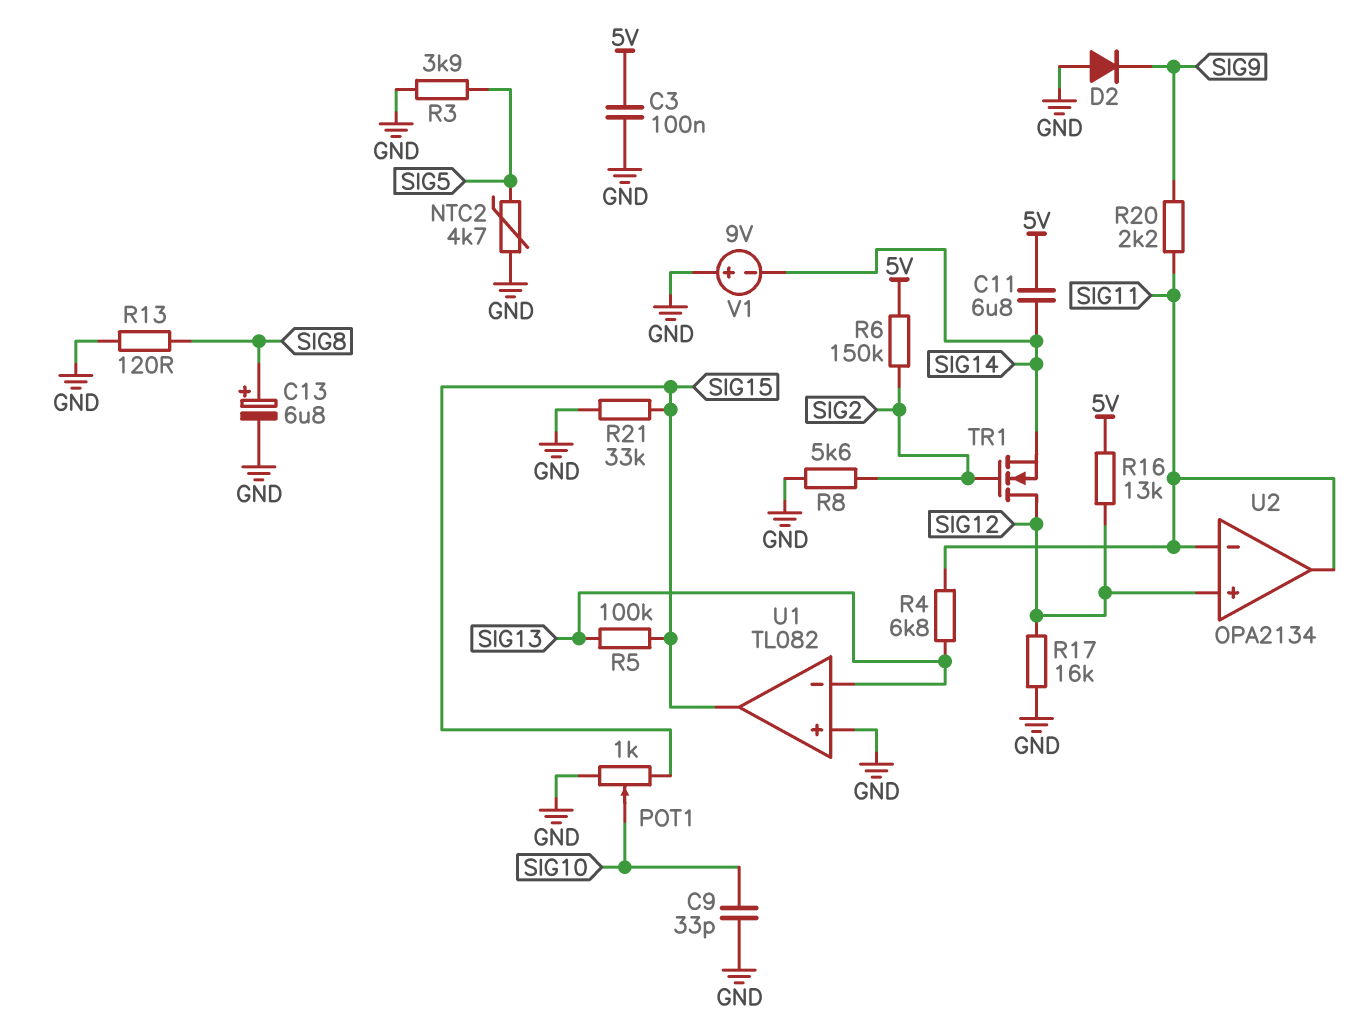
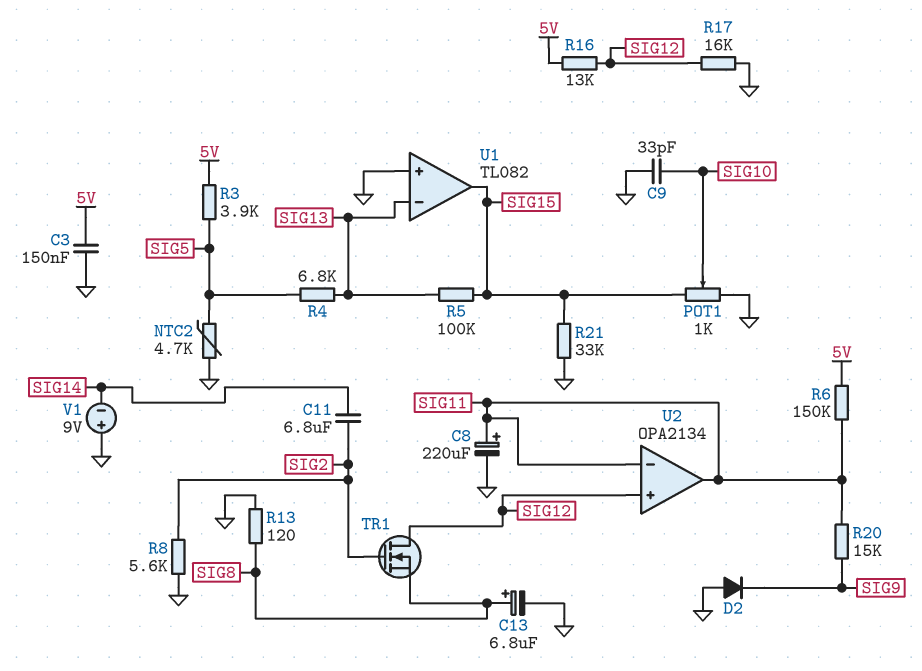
C3: 100nF (5V, GND) -> 150nF (5V, GND)
C8: none -> 220uF (plus SIG11, minus GND)
C11: 6.8uF (5V, SIG14) -> 6.8uF (SIG2, SIG14)
R3: 3.9k (GND, SIG5) -> 3.9k (5V, SIG5)
R4: 6.8k (SIG11, SIG13) -> 6.8k (SIG5, SIG13)
R6: 150k (5V, SIG2) -> 150k (5V, SIG11)
R20: 2.2k (SIG9, SIG11) -> 15k (SIG9, SIG11)
TR1: NMOS (G SIG2, D SIG12, S SIG14) -> NMOS (G SIG2, D SIG12, S SIG8)

